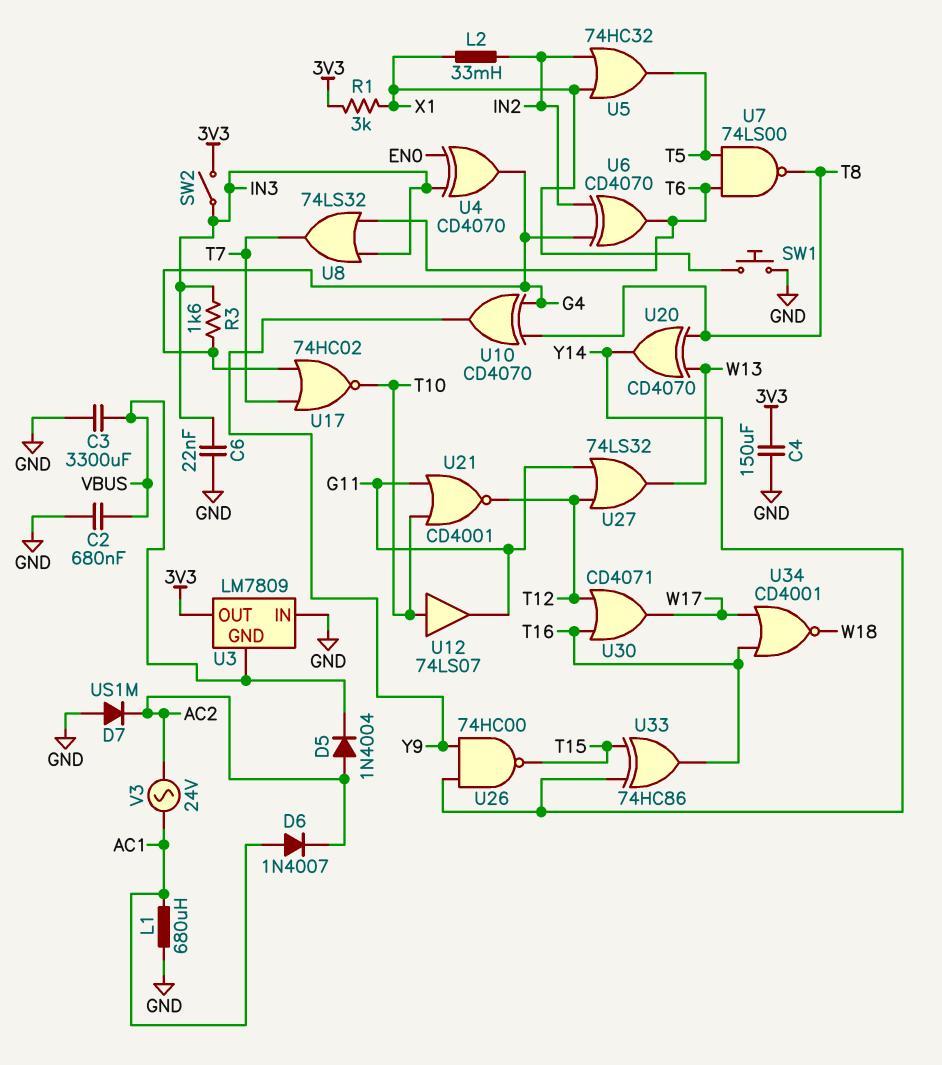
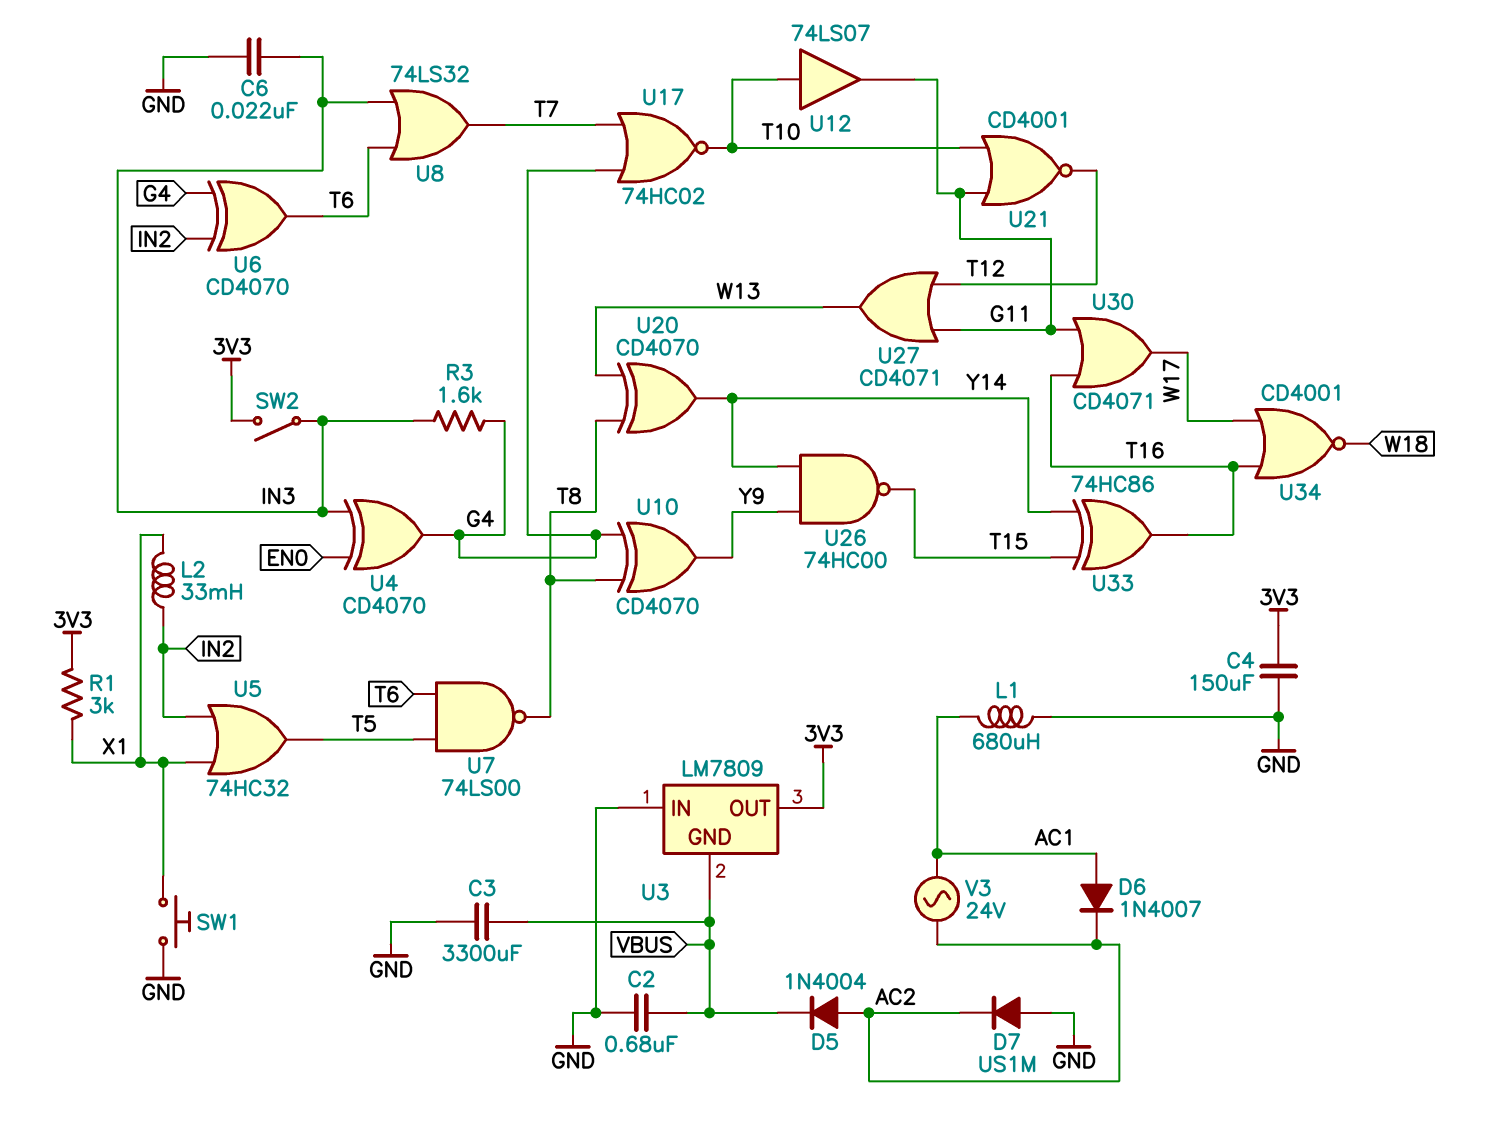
U27: OR 74LS32 (in G11, in T12, out W13) -> OR CD4071 (in G11, in T12, out W13)
U30: OR CD4071 (in T12, in T16, out W17) -> OR CD4071 (in G11, in T16, out W17)

